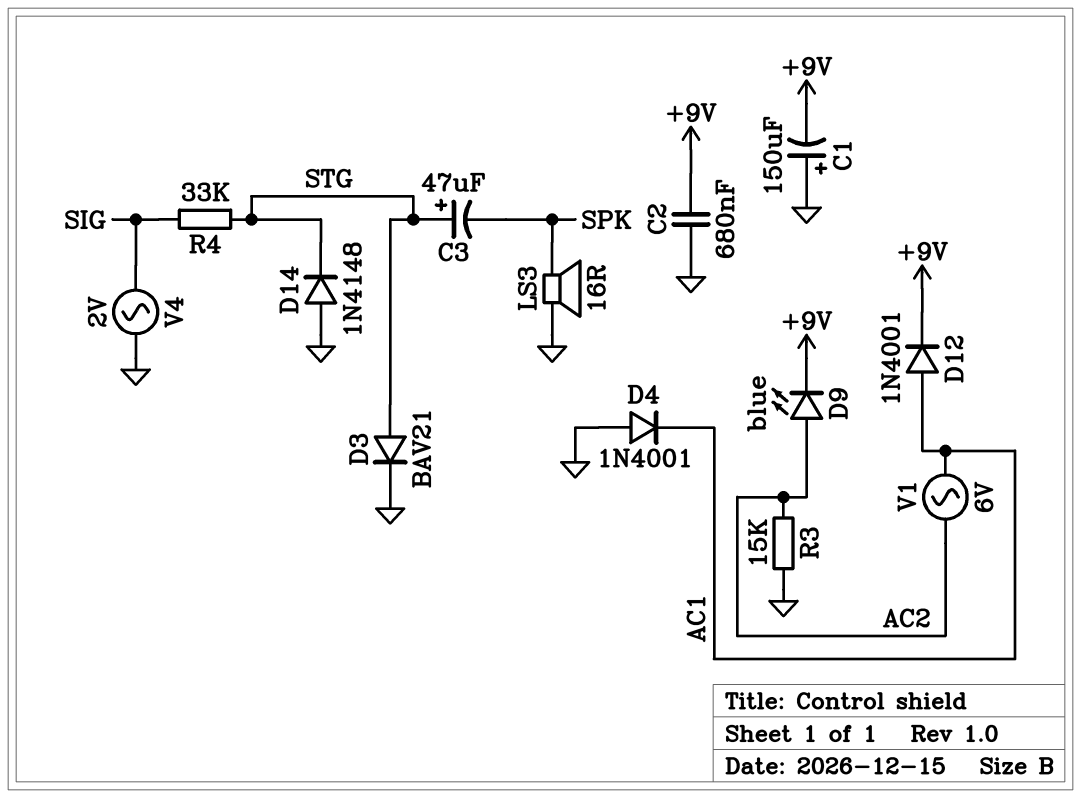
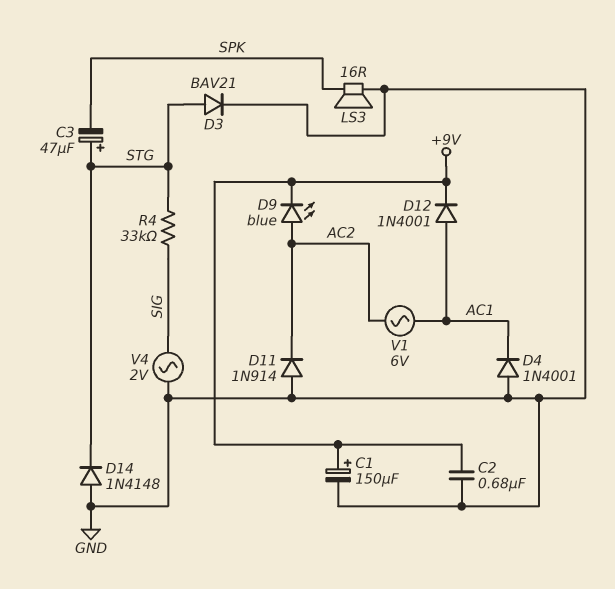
C1: 150uF (plus GND, minus +9V) -> 150uF (plus +9V, minus GND)
D11: none -> diode 1N914 (A GND, K AC2)
R3: 15k (AC2, GND) -> none

